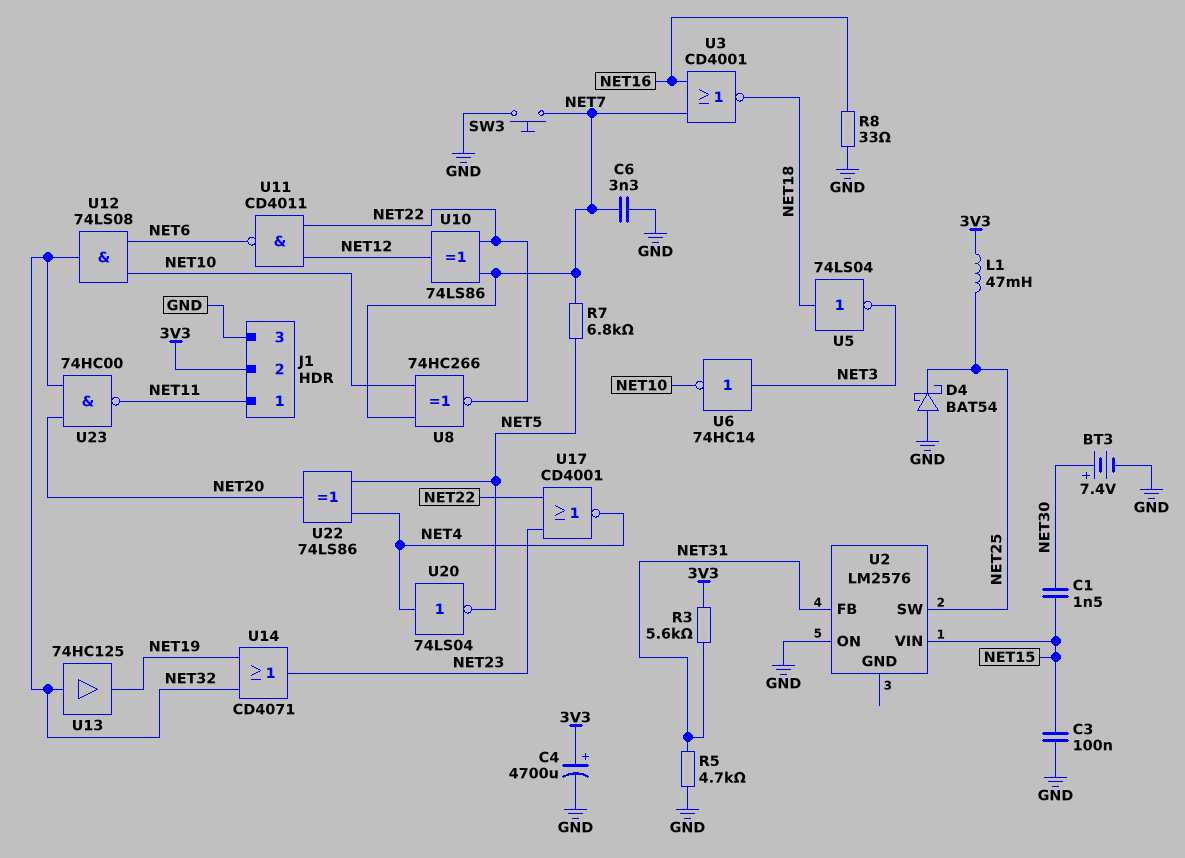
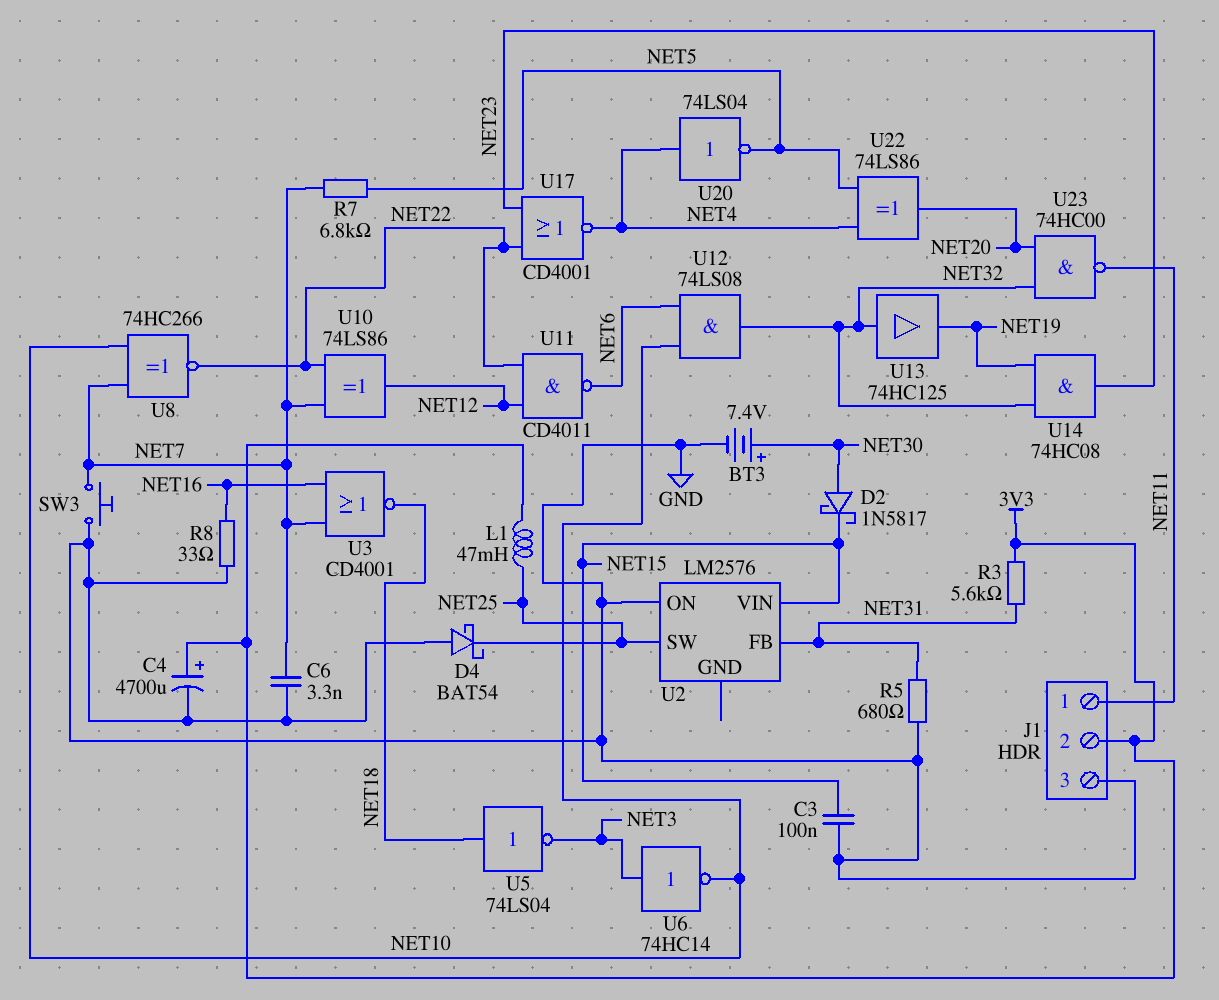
C1: 1.5nF (NET15, NET30) -> none
D2: none -> schottky 1N5817 (A NET30, K NET15)
R5: 4.7k (GND, NET31) -> 680 (GND, NET31)
U14: OR CD4071 (in NET19, in NET32, out NET23) -> AND 74HC08 (in NET19, in NET32, out NET23)

